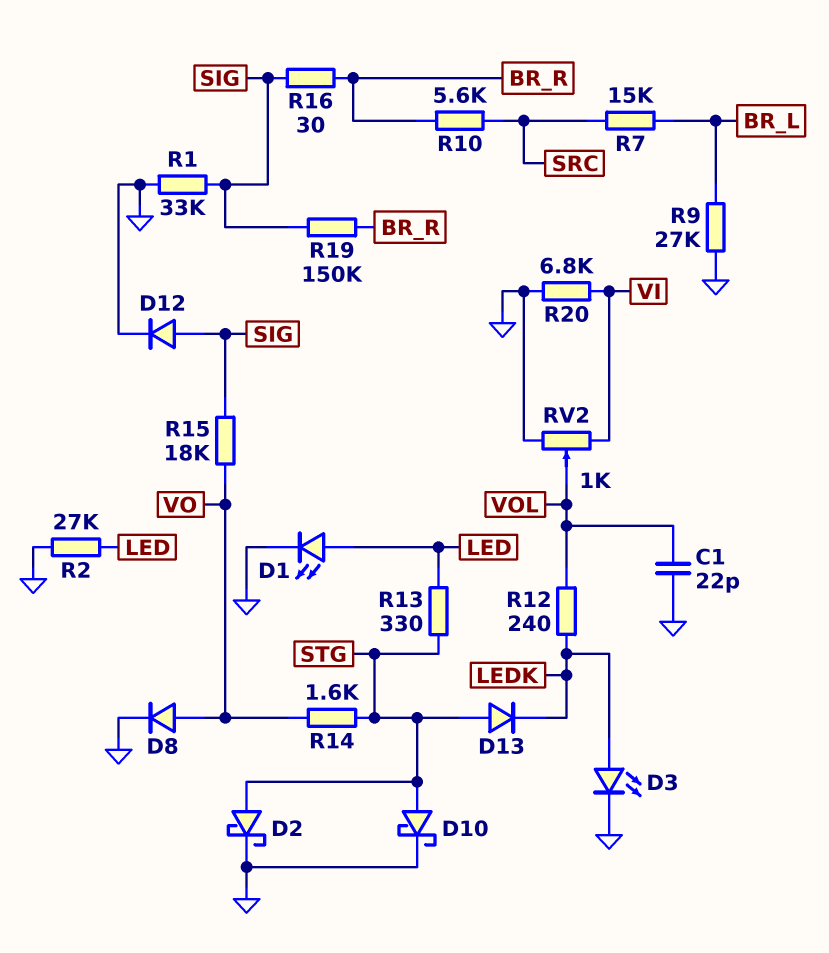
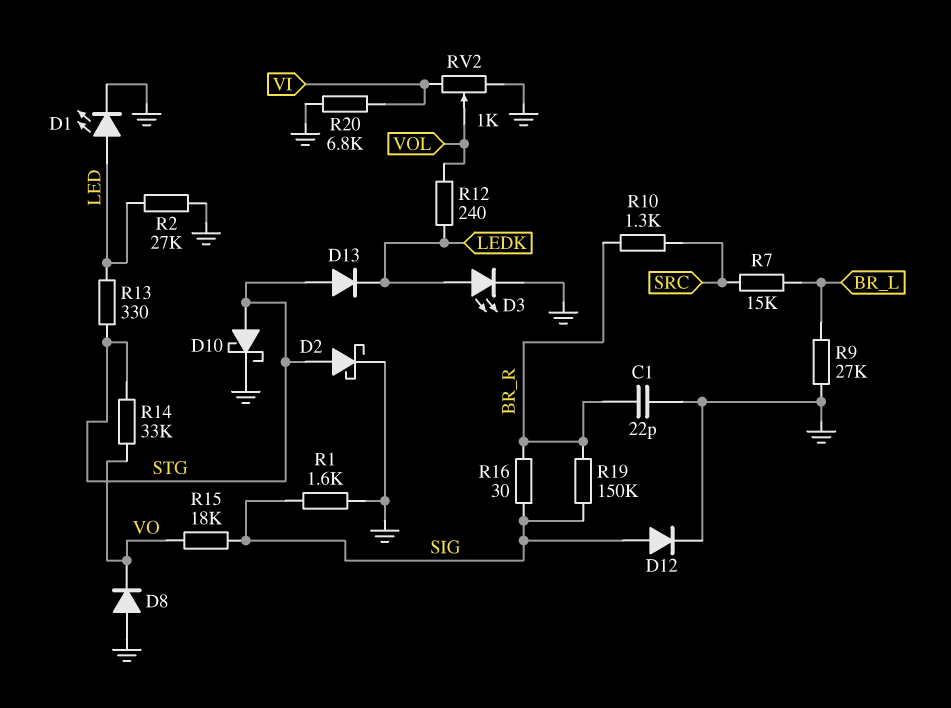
C1: 22pF (GND, VOL) -> 22pF (BR_R, GND)
D8: diode (A VO, K GND) -> diode (A GND, K VO)
R1: 33k (GND, SIG) -> 1.6k (GND, SIG)
R10: 5.6k (BR_R, SRC) -> 1.3k (BR_R, SRC)
R14: 1.6k (STG, VO) -> 33k (STG, VO)

